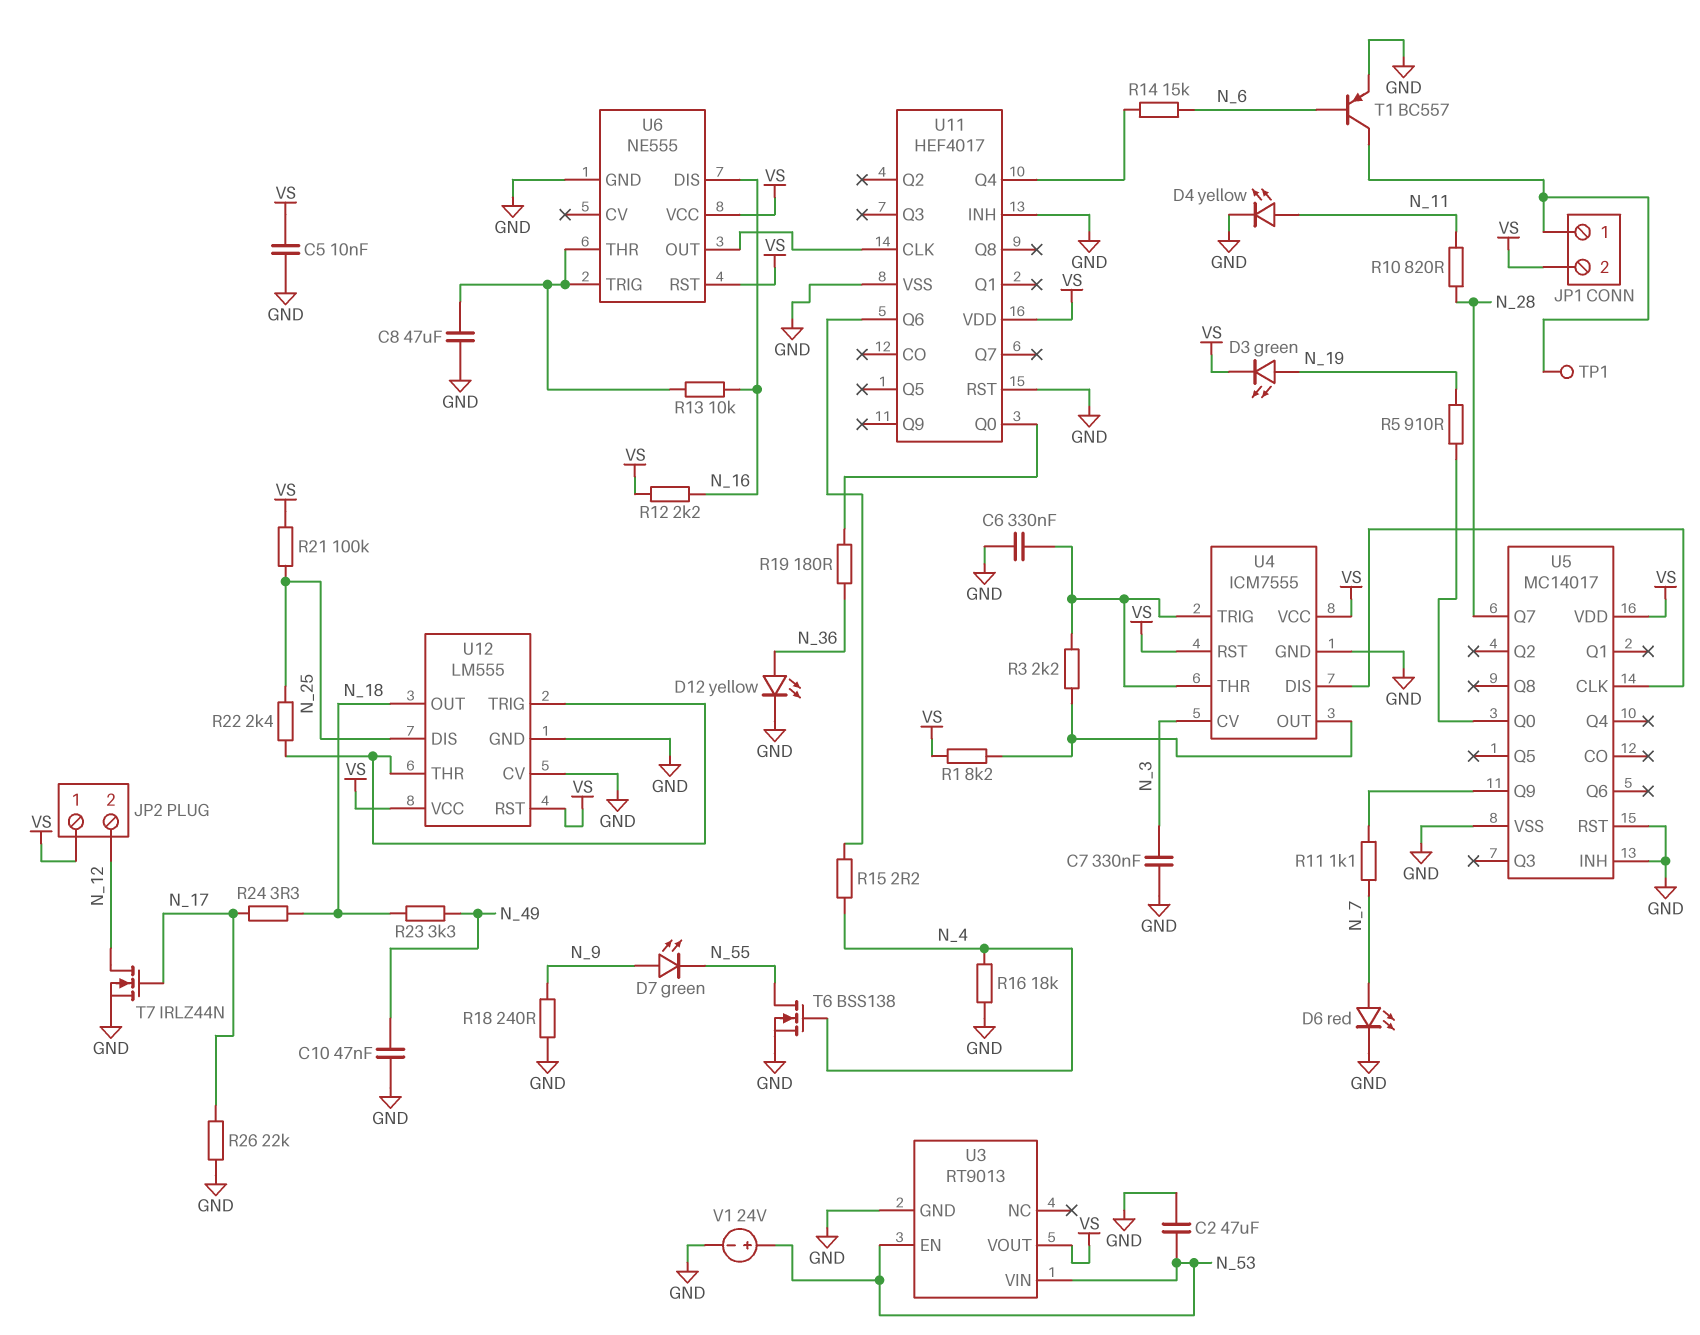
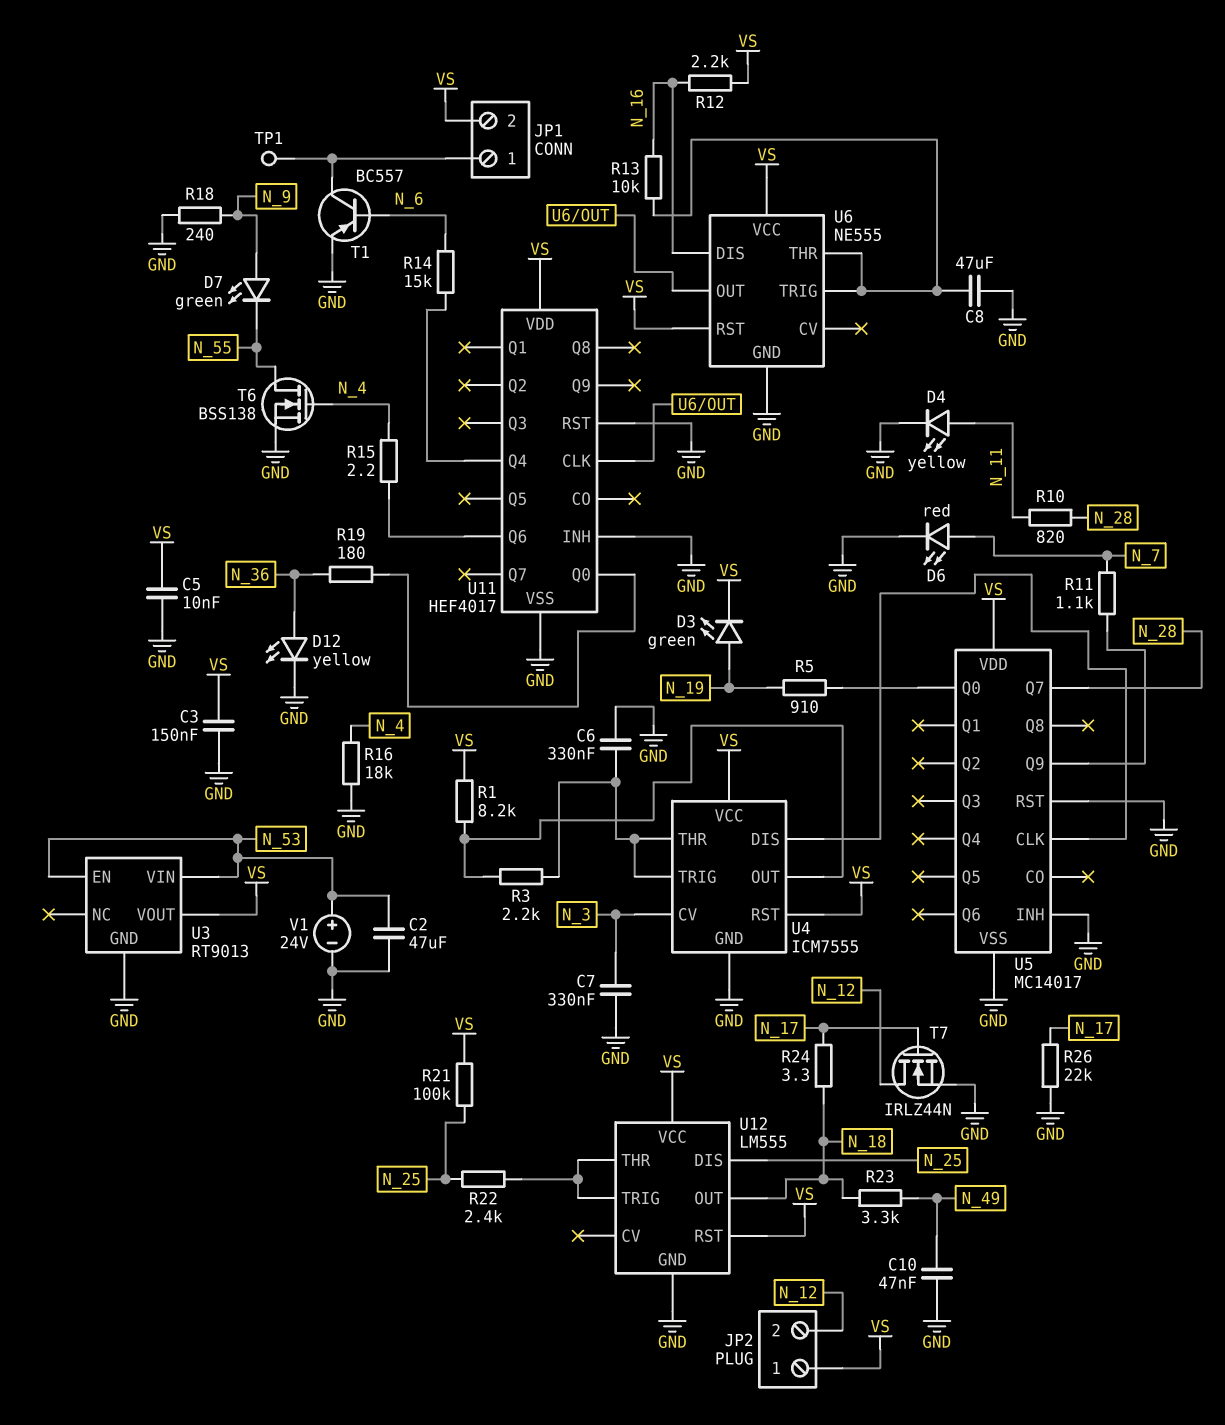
C3: none -> 150nF (GND, VS)
U12 pin CV: GND -> none

